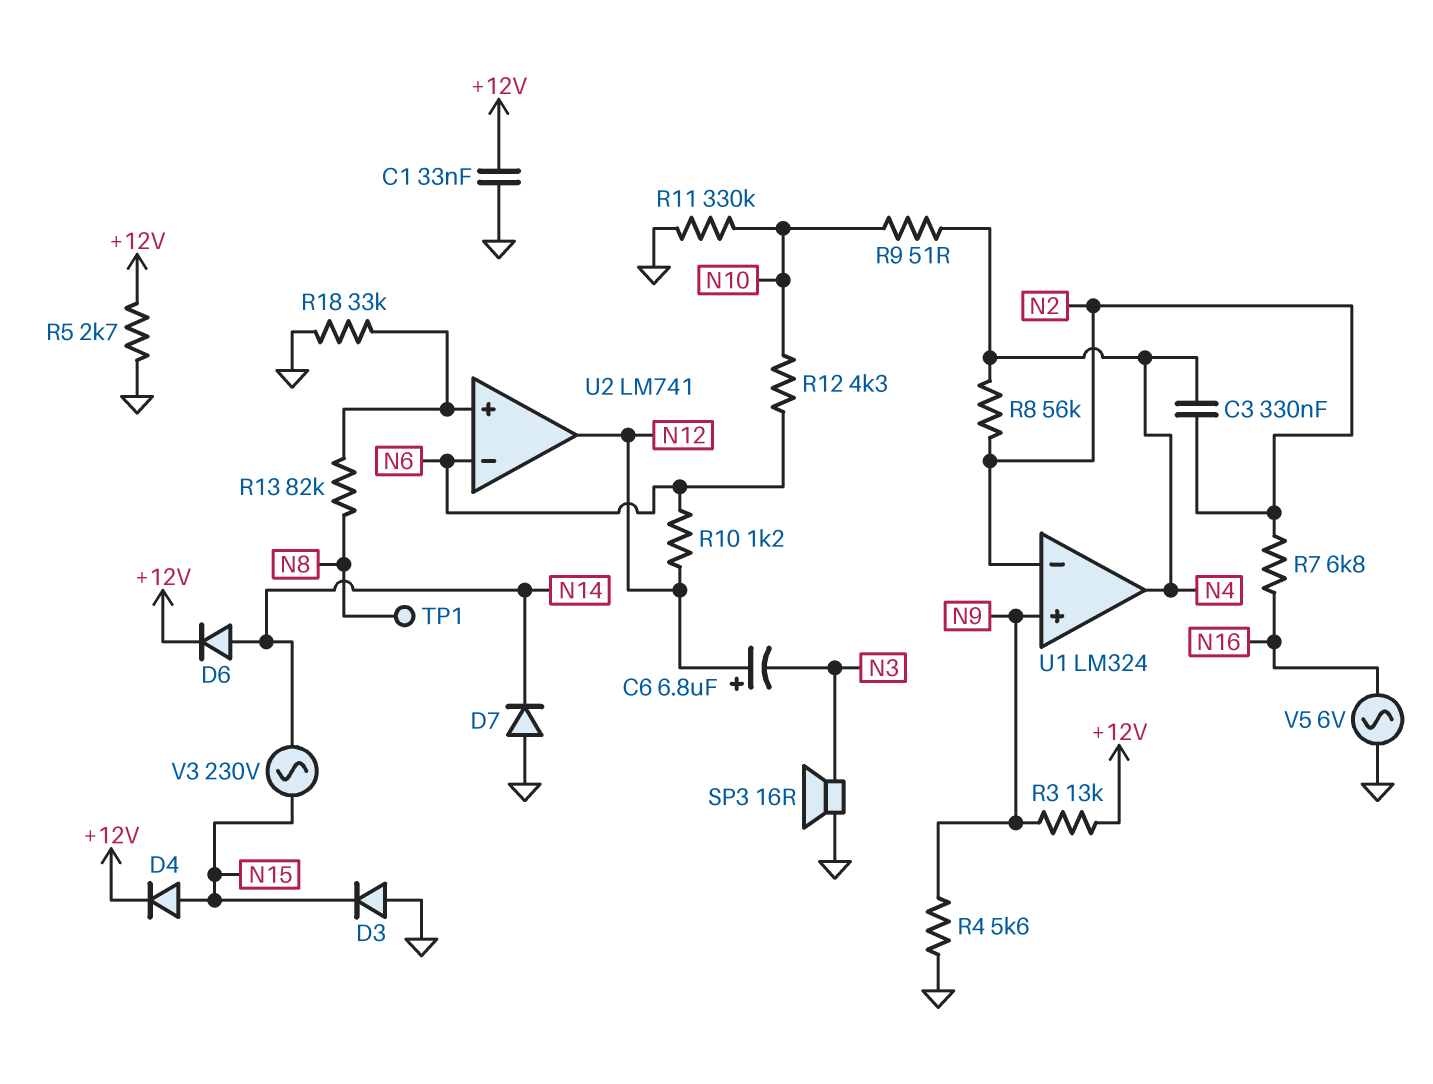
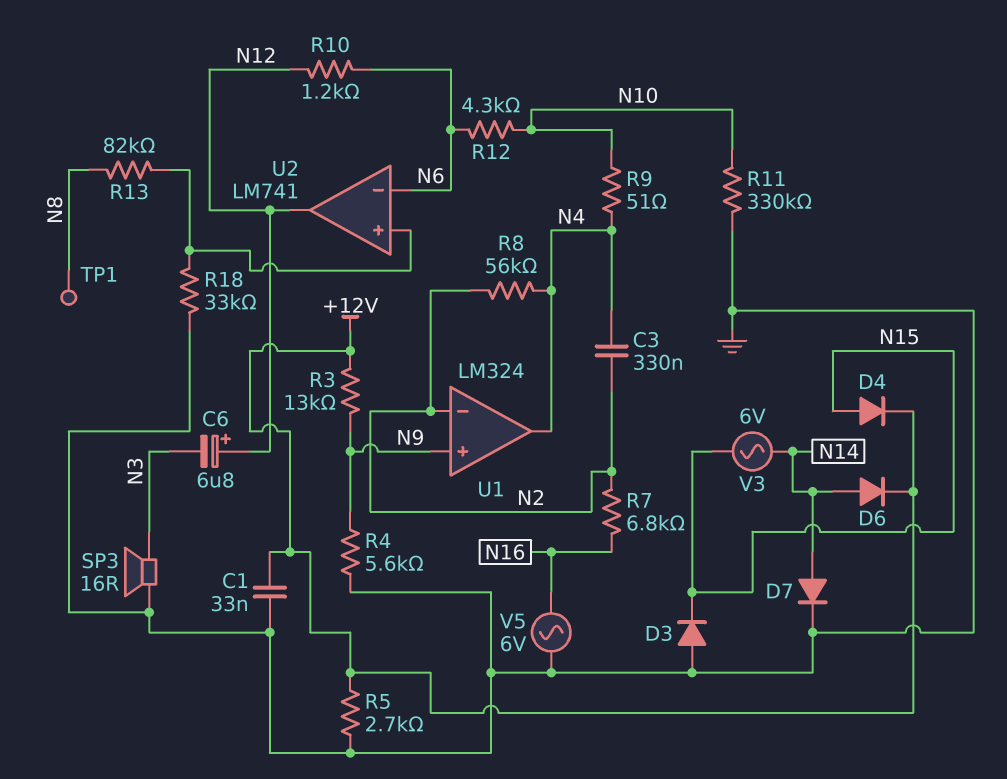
D7: diode (A GND, K N14) -> diode (A N14, K GND)
V3: AC 230V (N14, N15) -> AC 6V (N14, N15)

